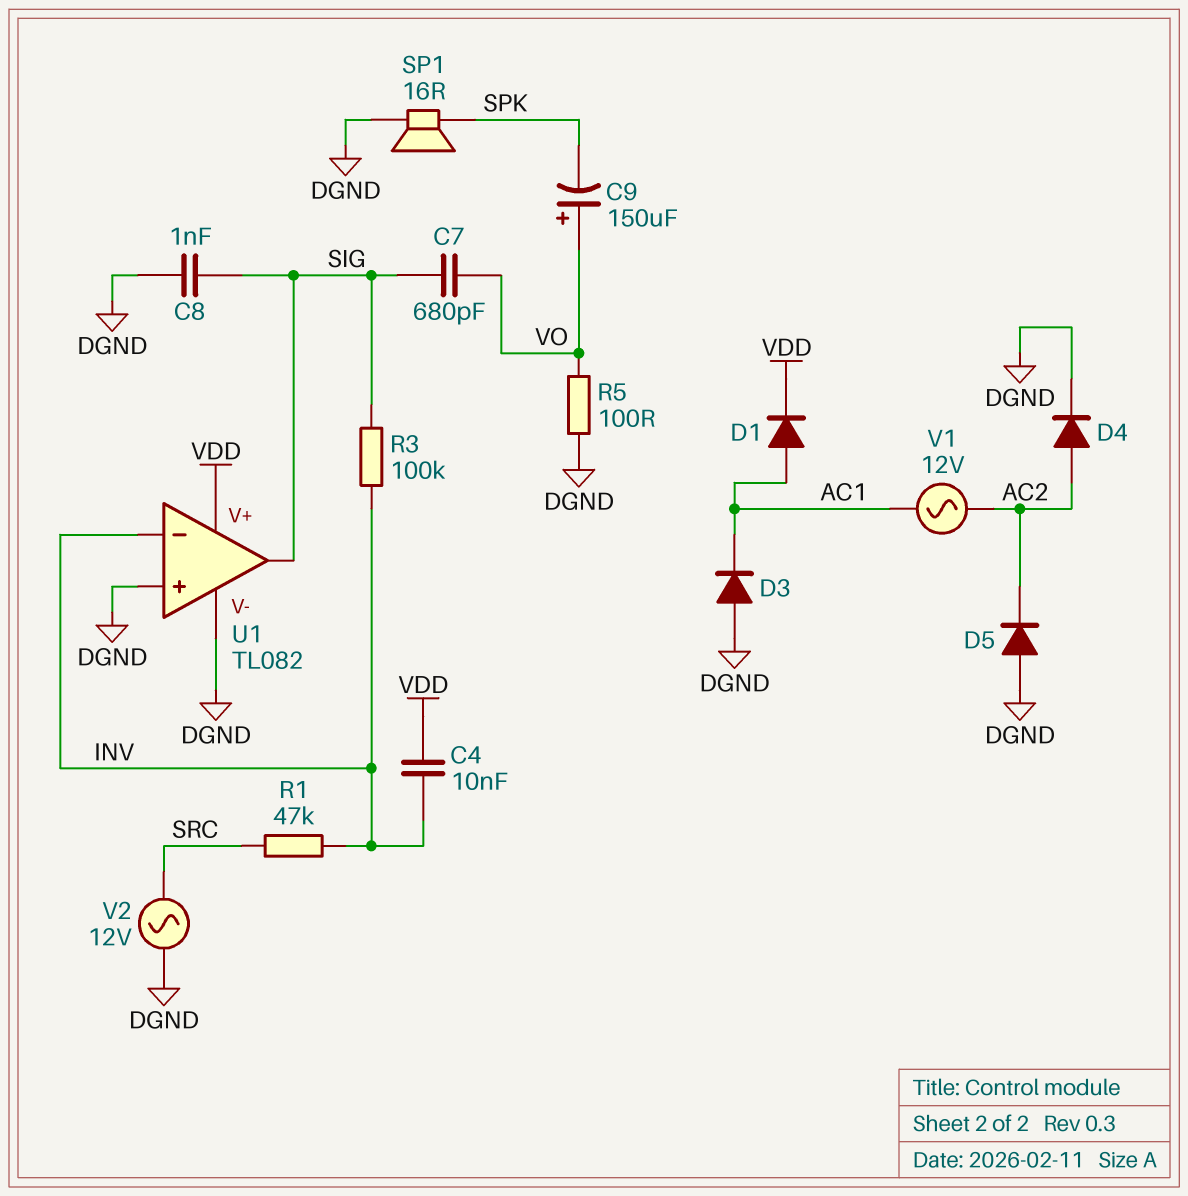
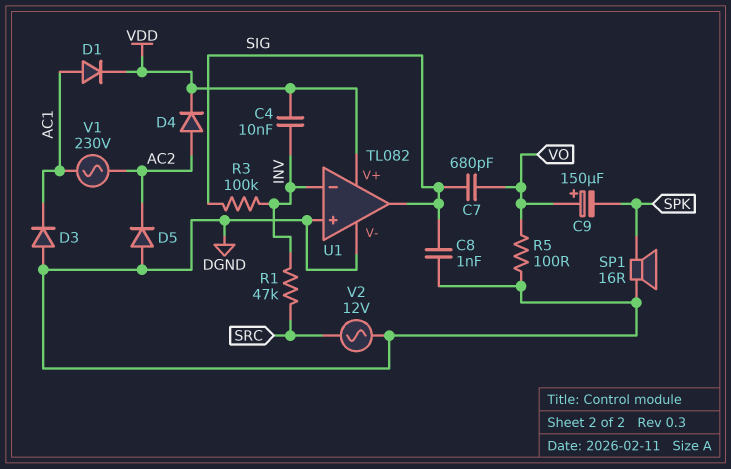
D4: diode (A AC2, K DGND) -> diode (A AC2, K VDD)
V1: AC 12V (AC1, AC2) -> AC 230V (AC1, AC2)

